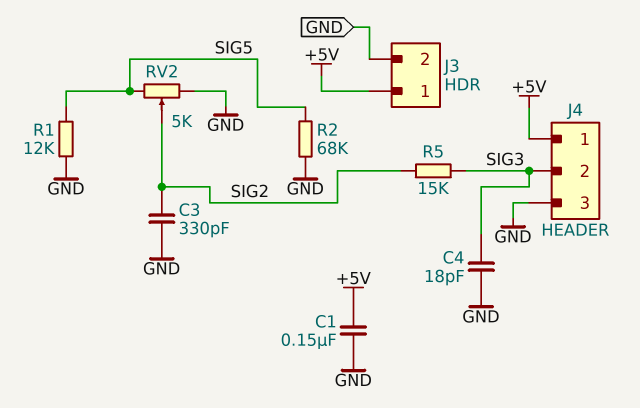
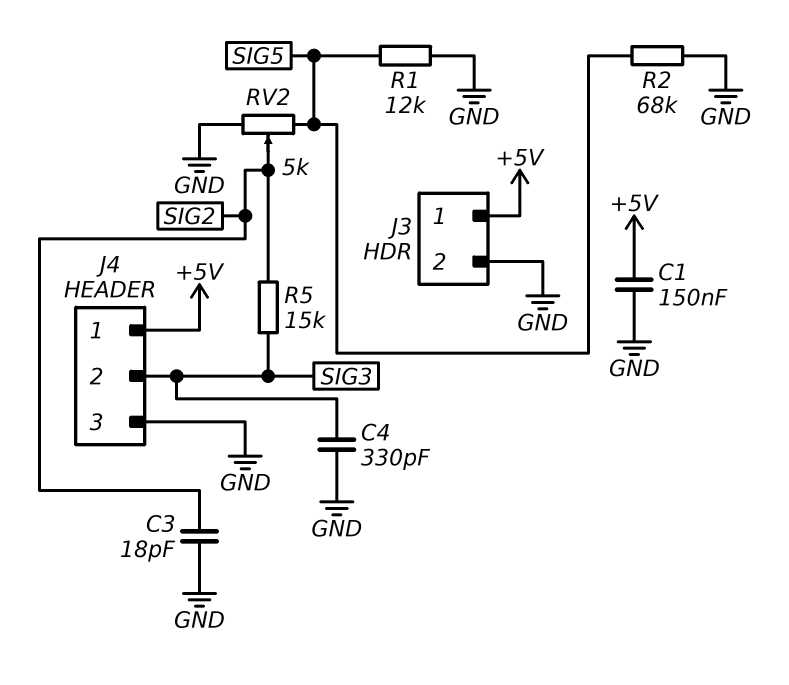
C3: 330pF (GND, SIG2) -> 18pF (GND, SIG2)
C4: 18pF (GND, SIG3) -> 330pF (GND, SIG3)

